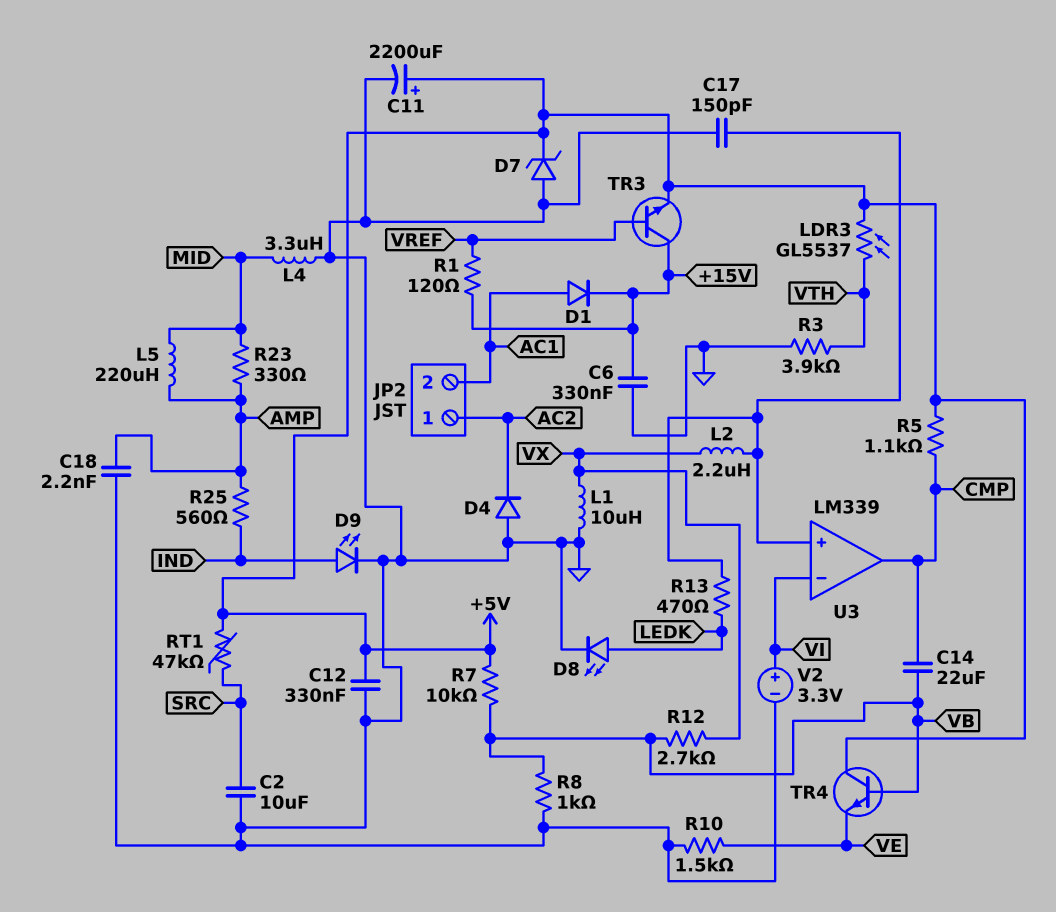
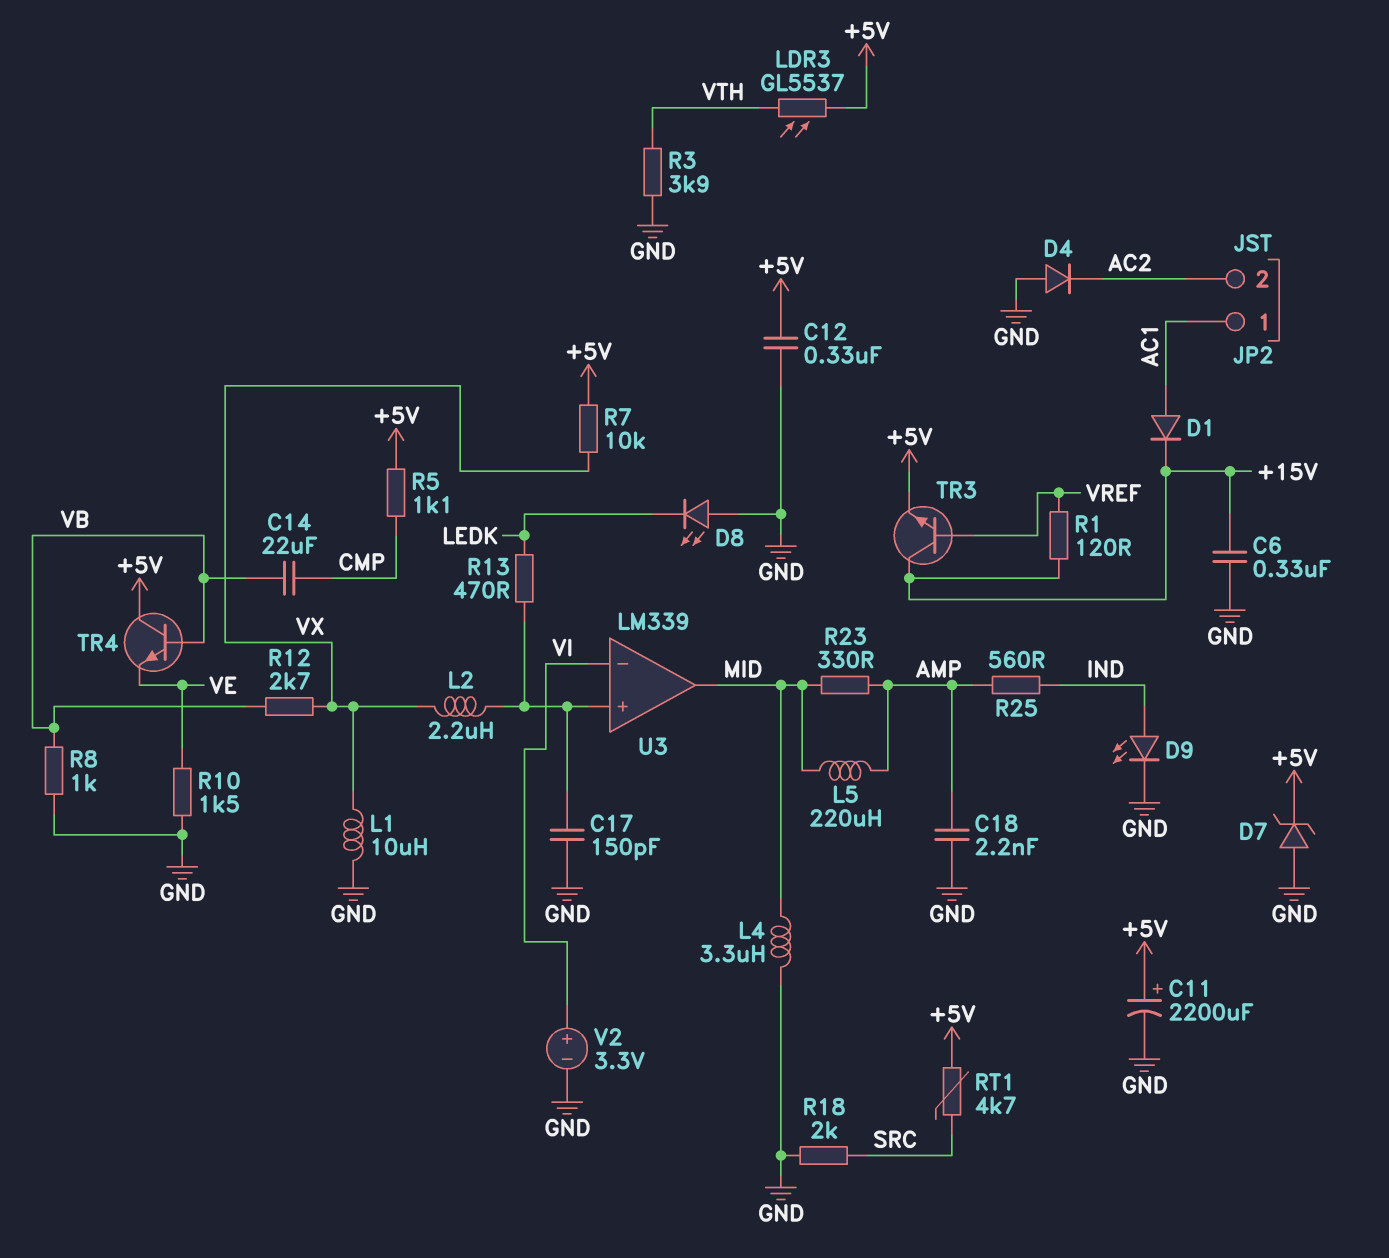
C2: 10uF (GND, SRC) -> none
D8: LED (A LEDK, K GND) -> LED (A GND, K LEDK)
JP2 pin 1: AC2 -> AC1
JP2 pin 2: AC1 -> AC2
R7: 10k (+5V, VB) -> 10k (+5V, VX)
R18: none -> 2k (GND, SRC)
RT1: 47k (+5V, SRC) -> 4.7k (+5V, SRC)
U3 pin out: CMP -> MID

